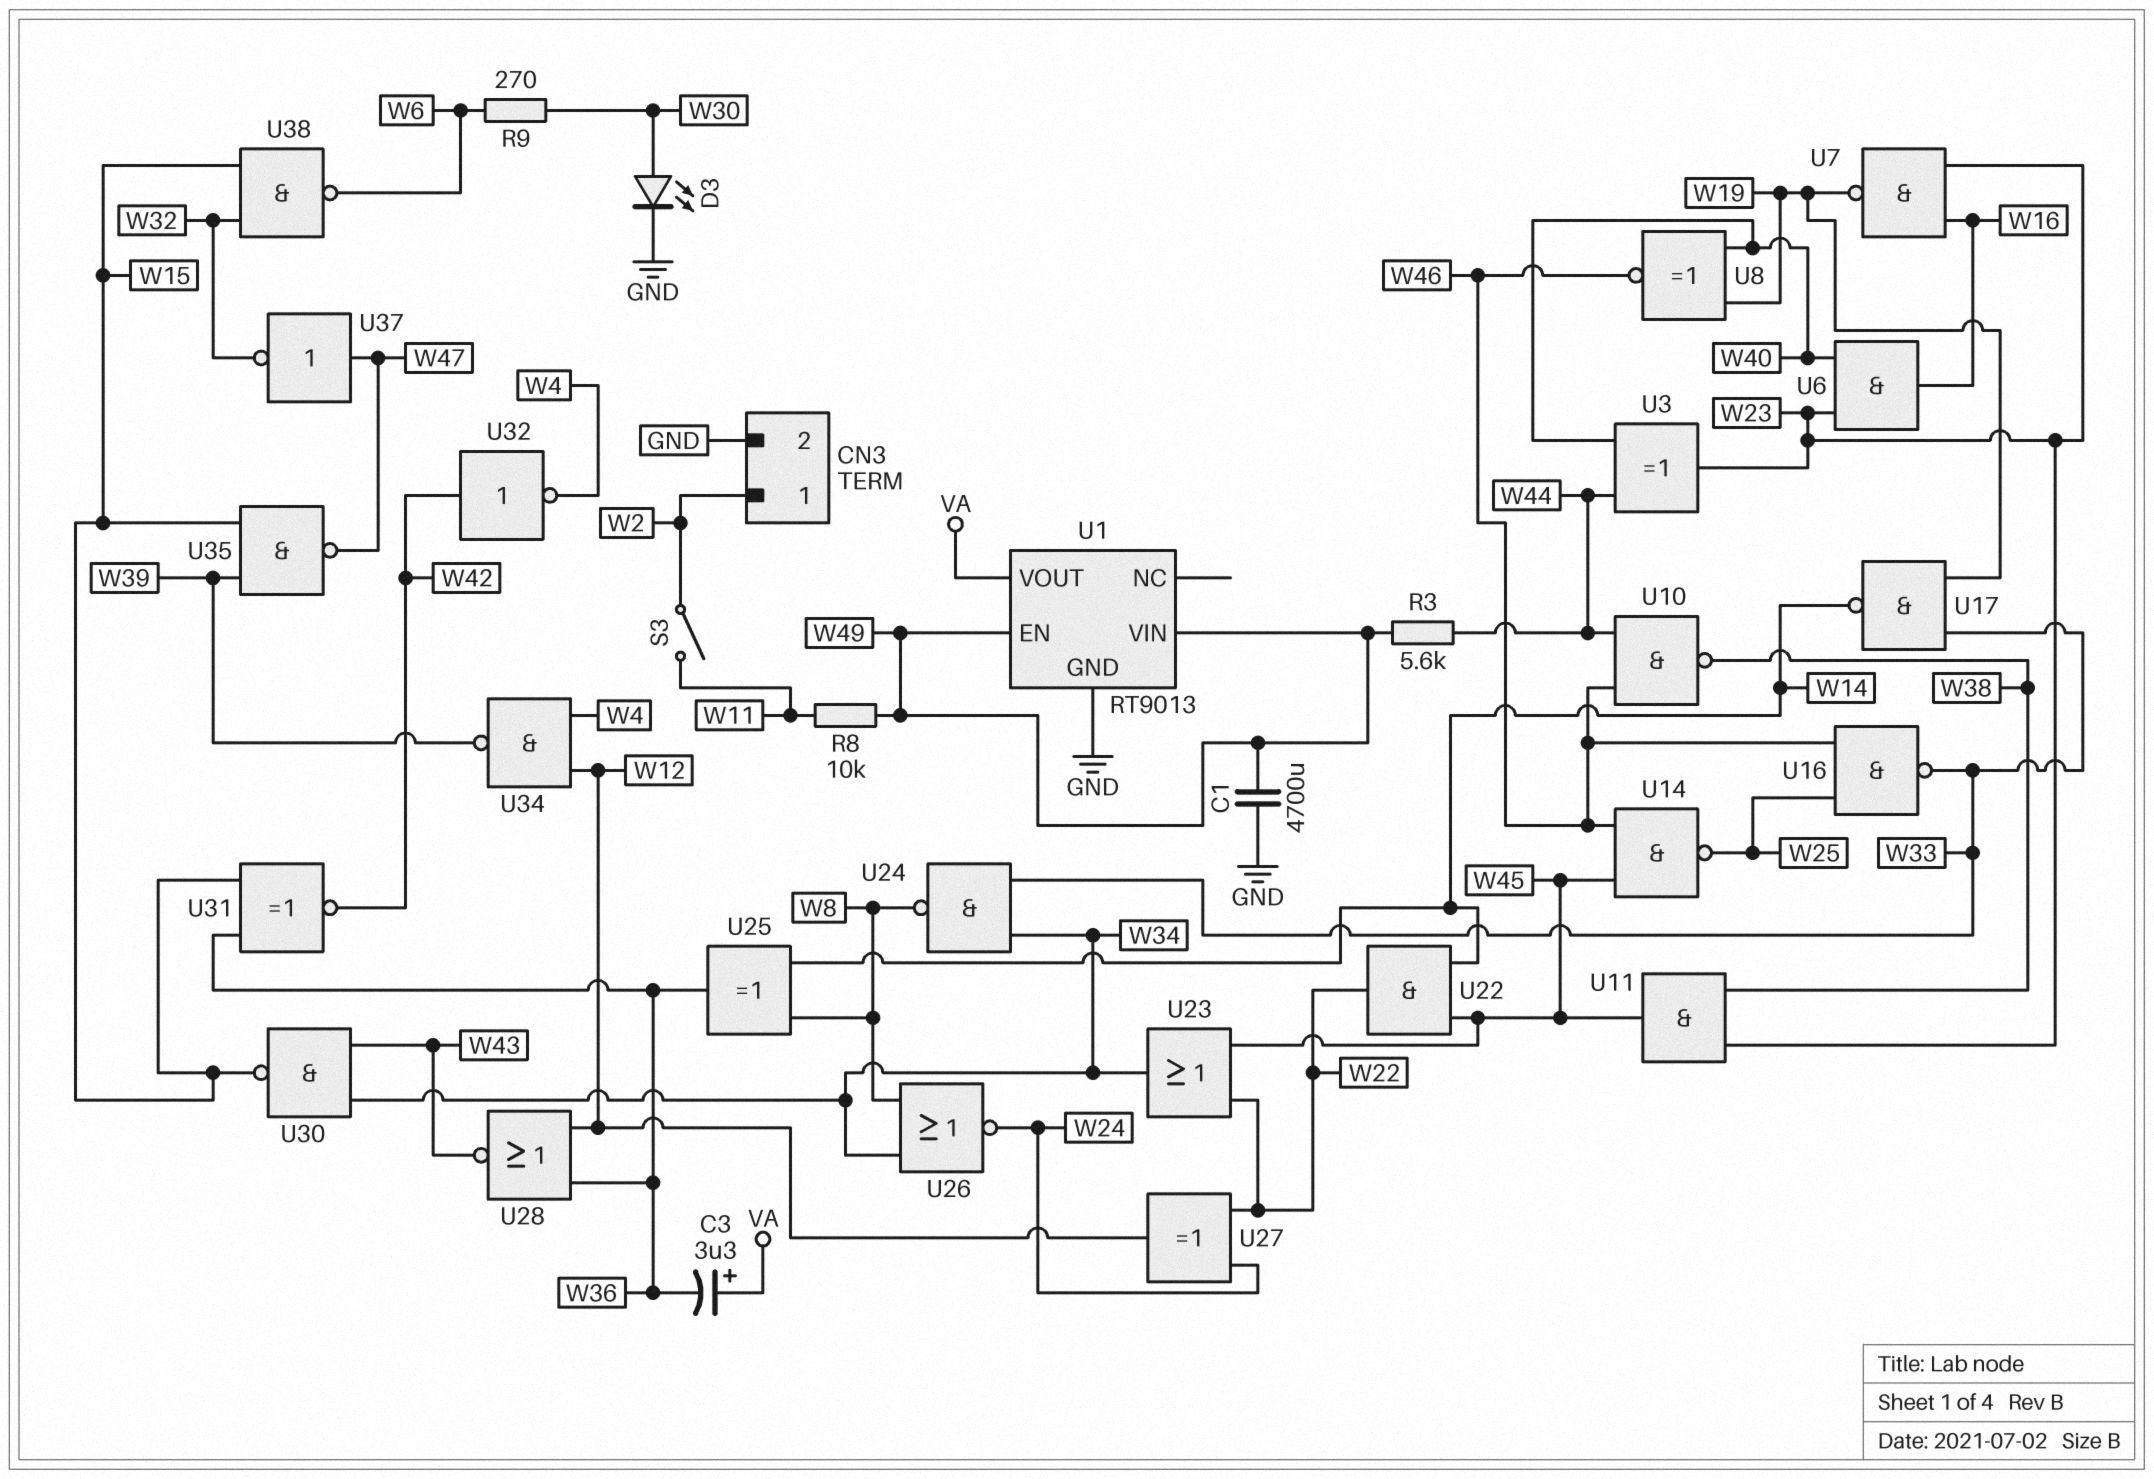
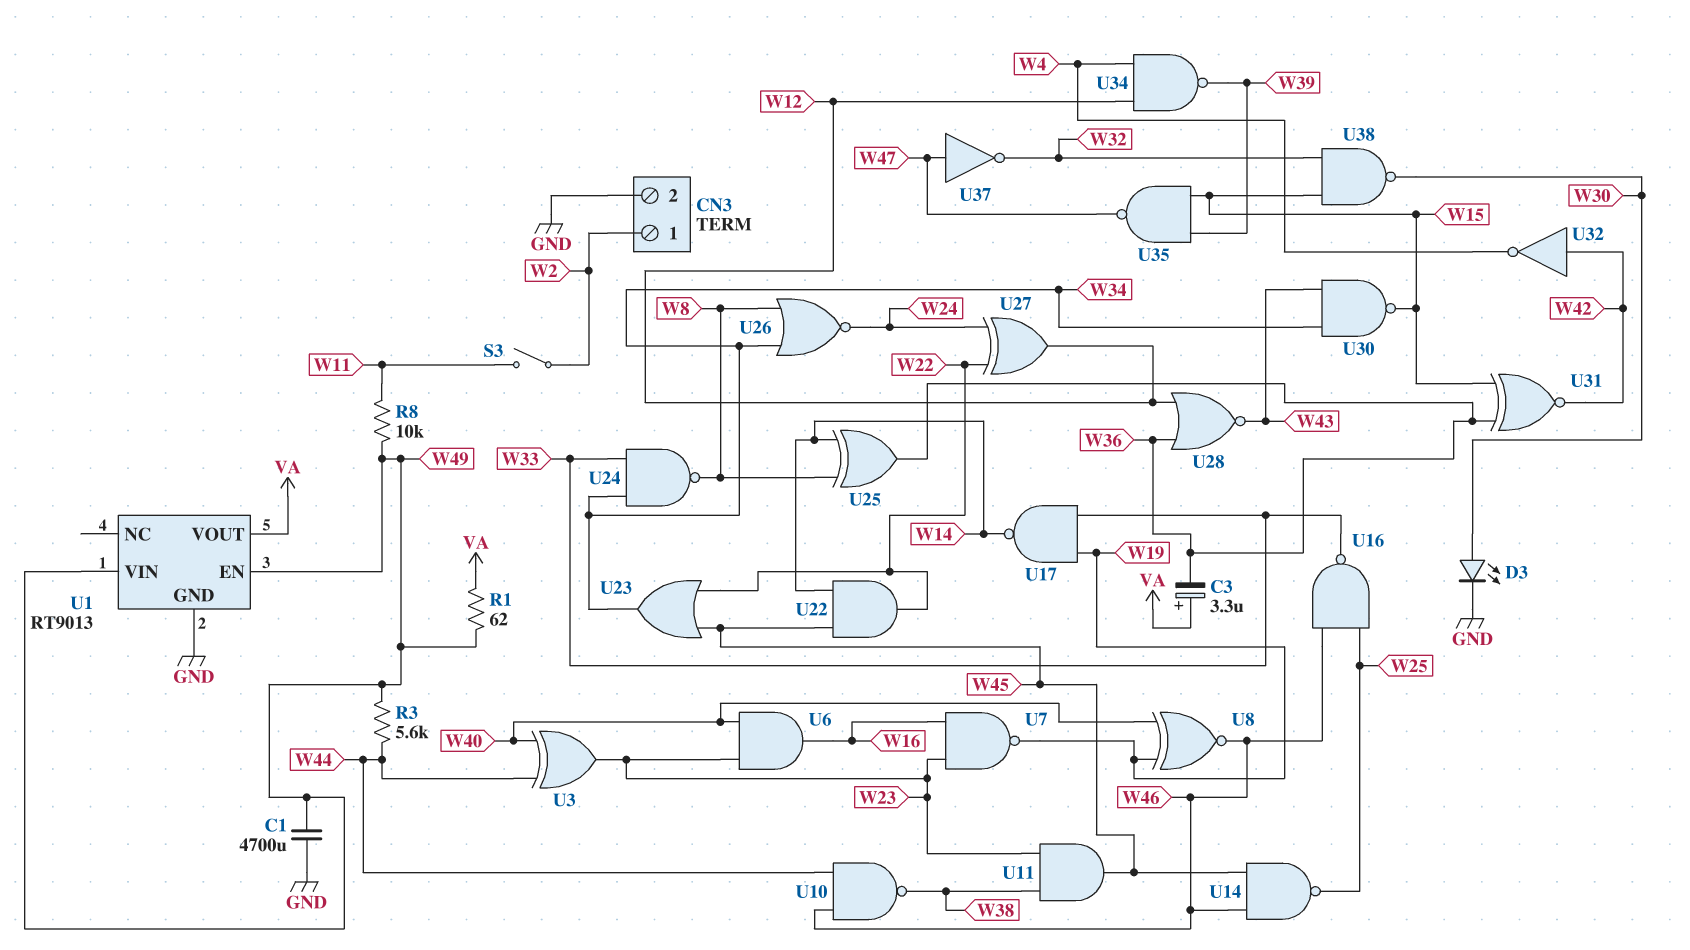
R1: none -> 62 (VA, W49)
R9: 270 (W6, W30) -> none
U38: NAND (in W15, in W32, out W6) -> NAND (in W15, in W32, out W30)

